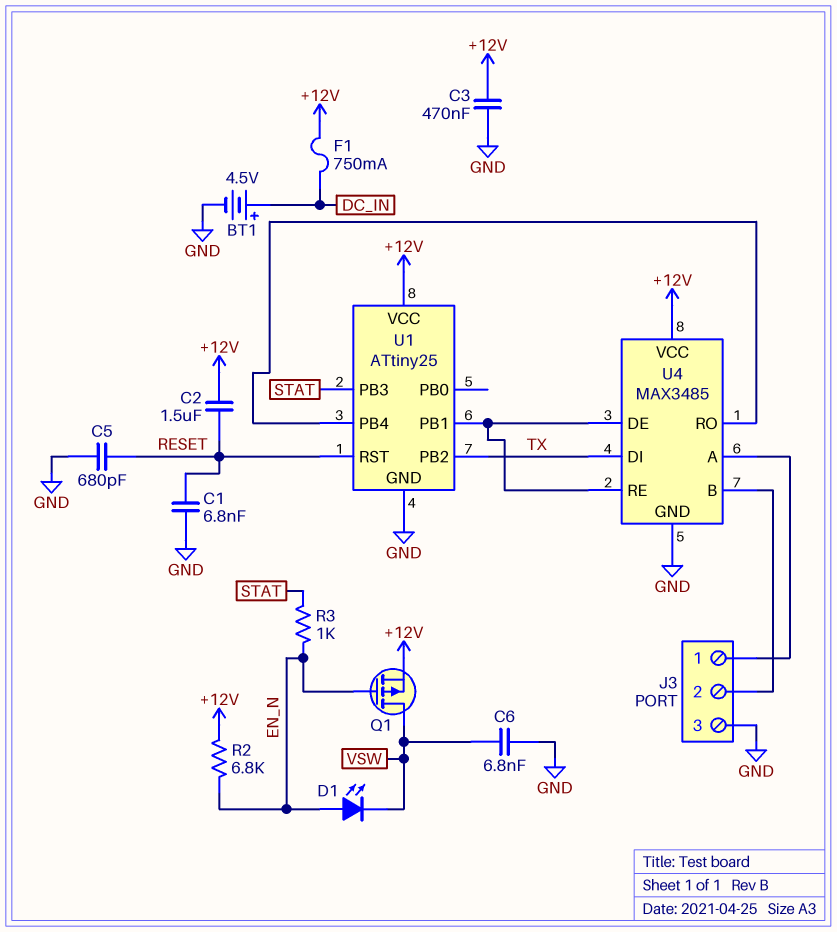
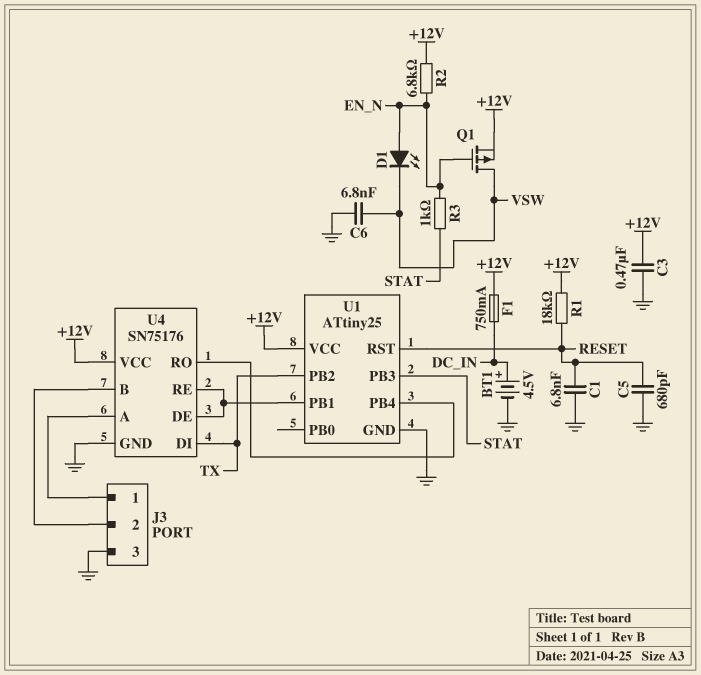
C2: 1.5uF (+12V, RESET) -> none
R1: none -> 18k (+12V, RESET)
U4: MAX3485 -> SN75176

